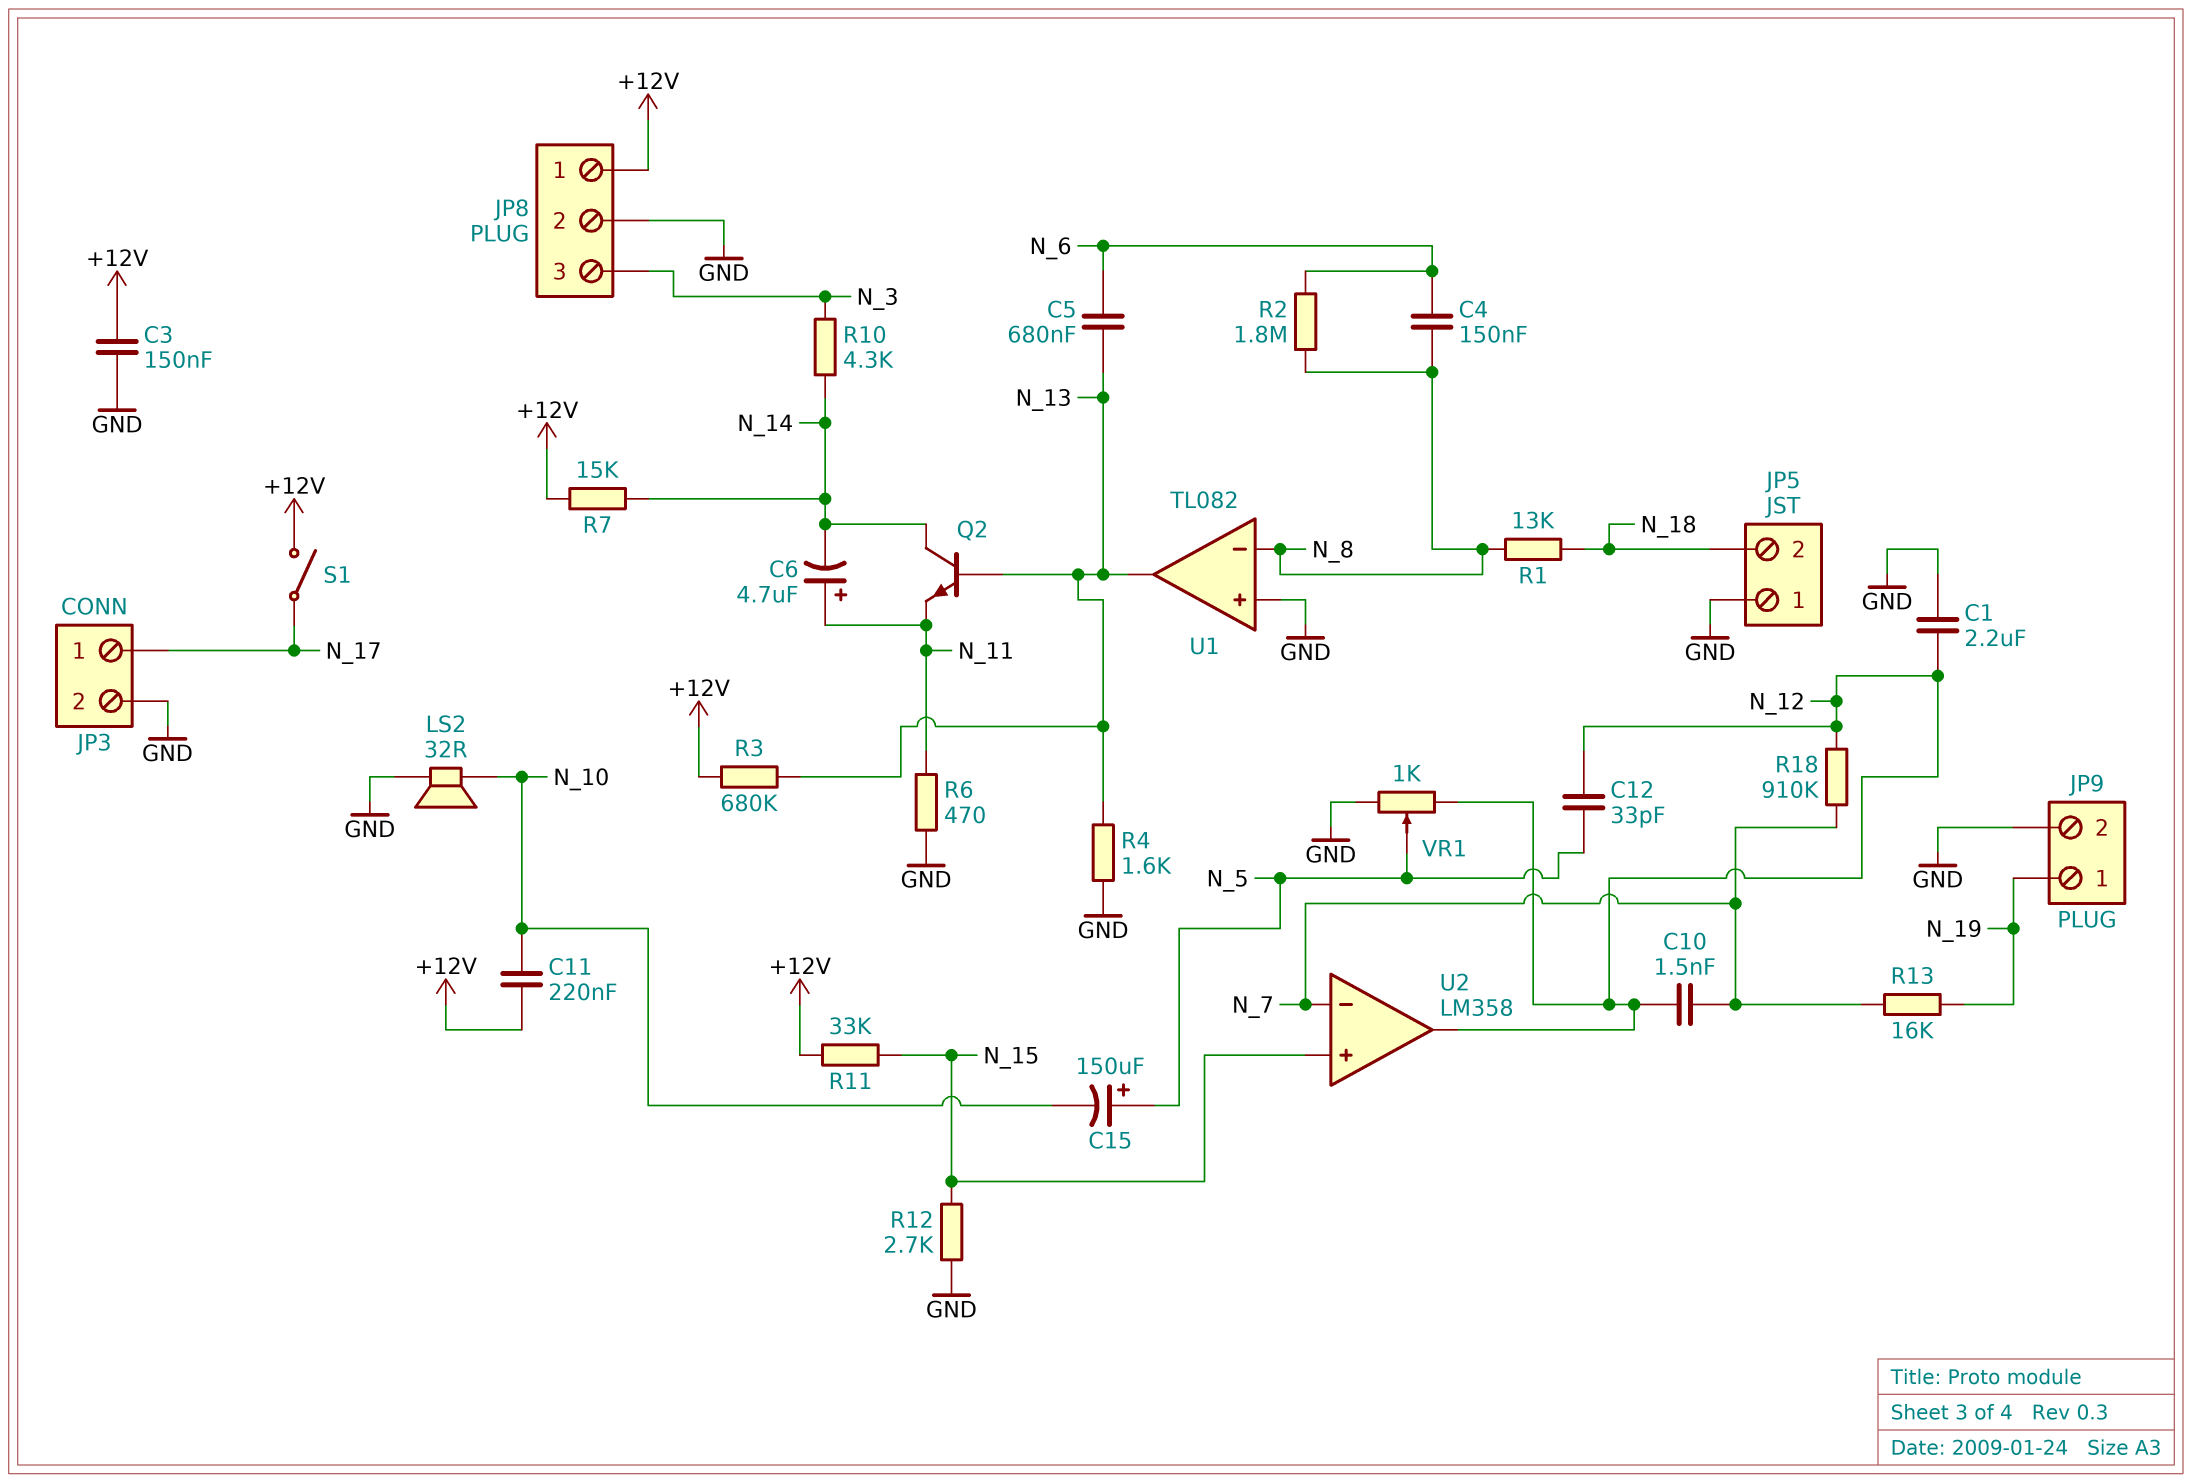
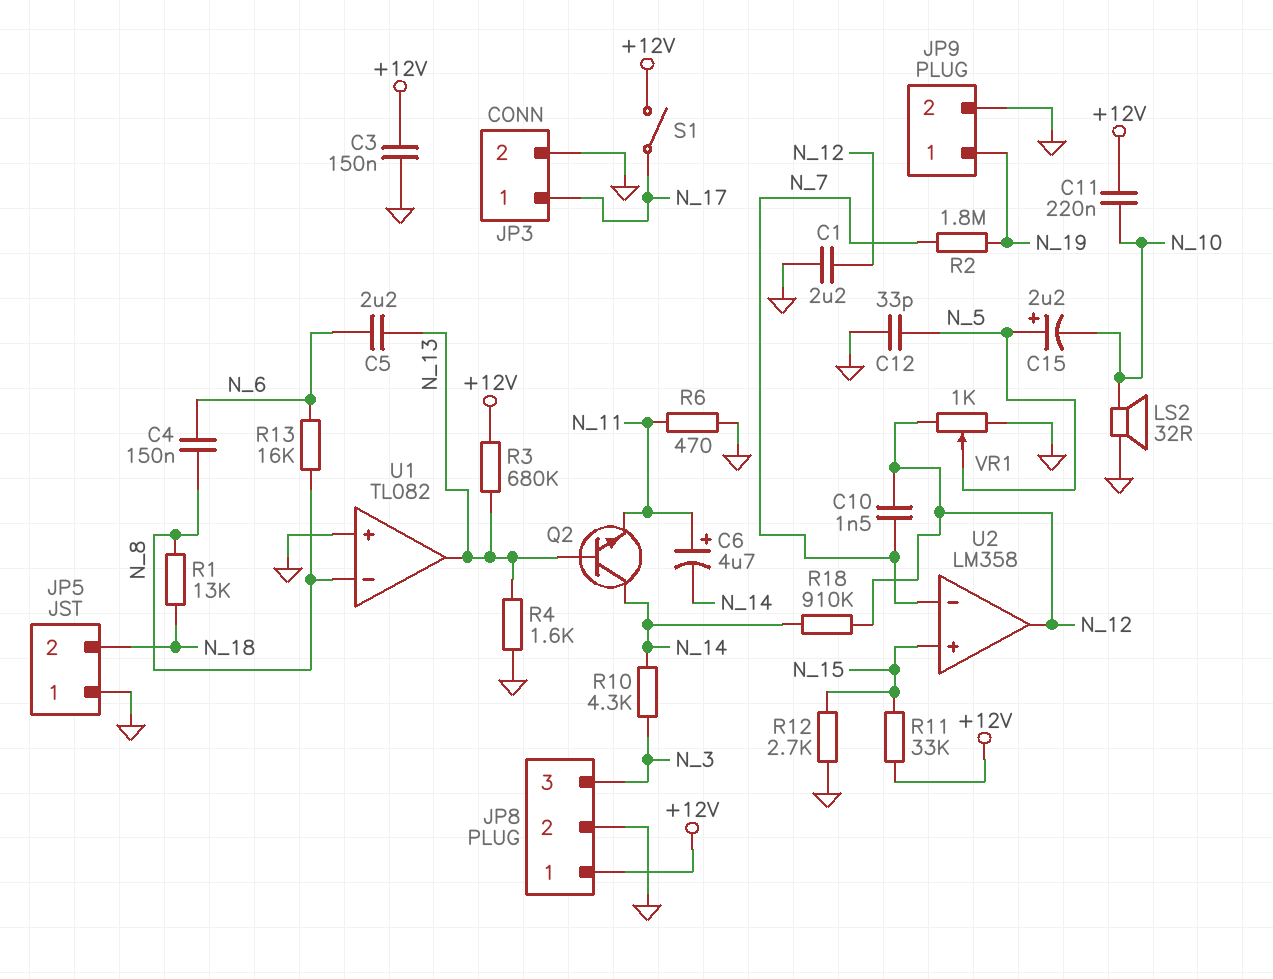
C5: 680nF (N_6, N_13) -> 2.2uF (N_6, N_13)
C12: 33pF (N_5, N_12) -> 33pF (GND, N_5)
C15: 150uF (plus N_5, minus N_10) -> 2.2uF (plus N_5, minus N_10)
R2: 1.8M (N_6, N_8) -> 1.8M (N_7, N_19)
R7: 15k (+12V, N_14) -> none
R13: 16k (N_7, N_19) -> 16k (N_6, N_8)
R18: 910k (N_7, N_12) -> 910k (N_12, N_14)

